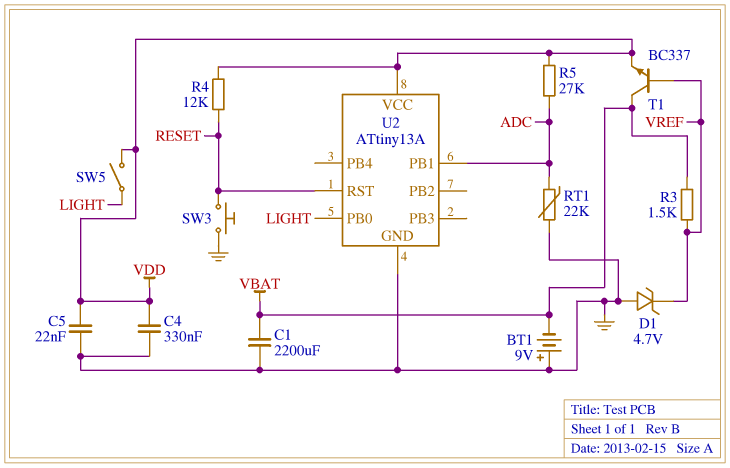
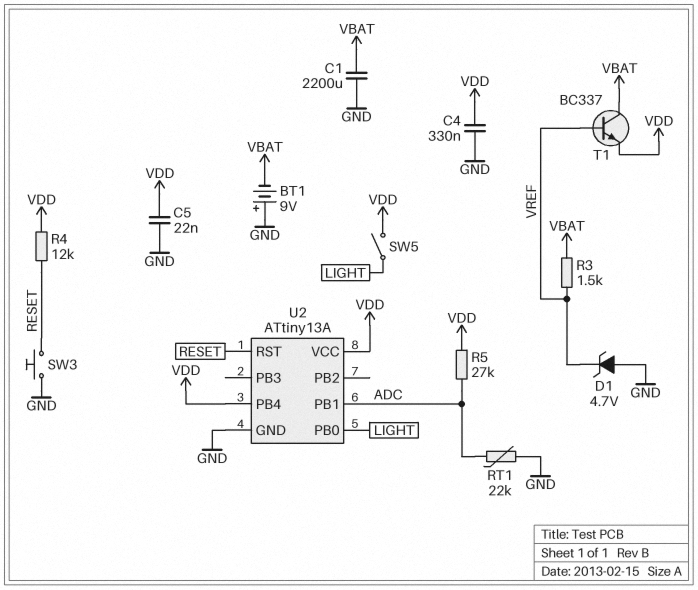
U2 pin PB4: none -> VDD

